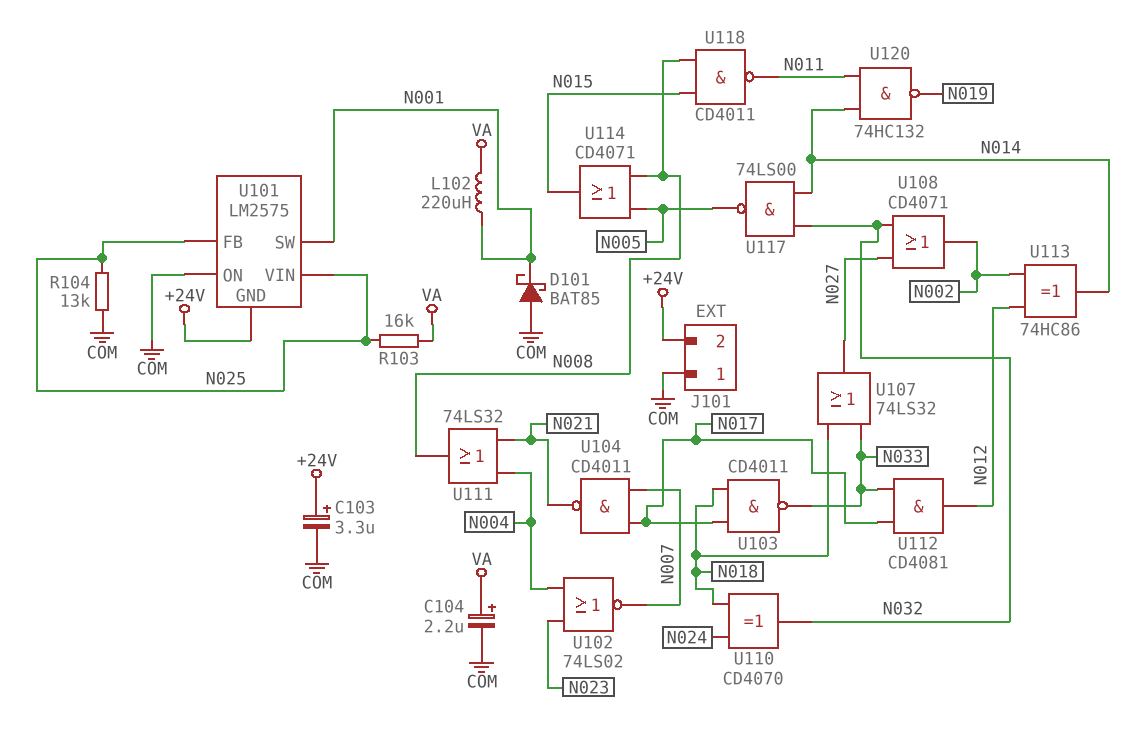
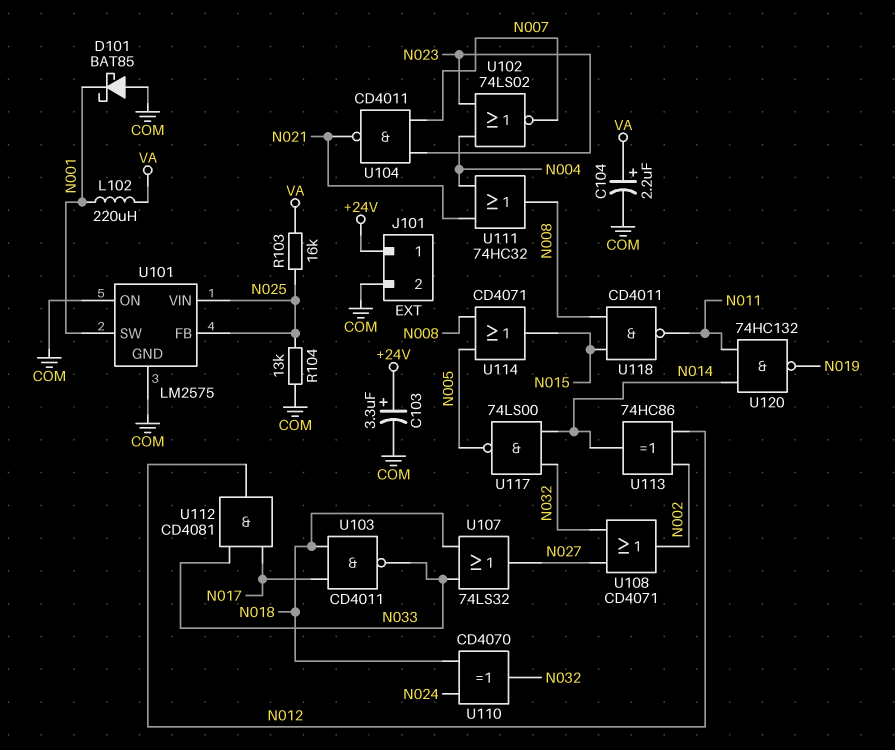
J101 pin 1: COM -> +24V
J101 pin 2: +24V -> COM
U101 pin GND: +24V -> COM
U104: NAND CD4011 (in N007, in N017, out N021) -> NAND CD4011 (in N007, in N023, out N021)
U111: OR 74LS32 (in N004, in N021, out N008) -> OR 74HC32 (in N004, in N021, out N008)

